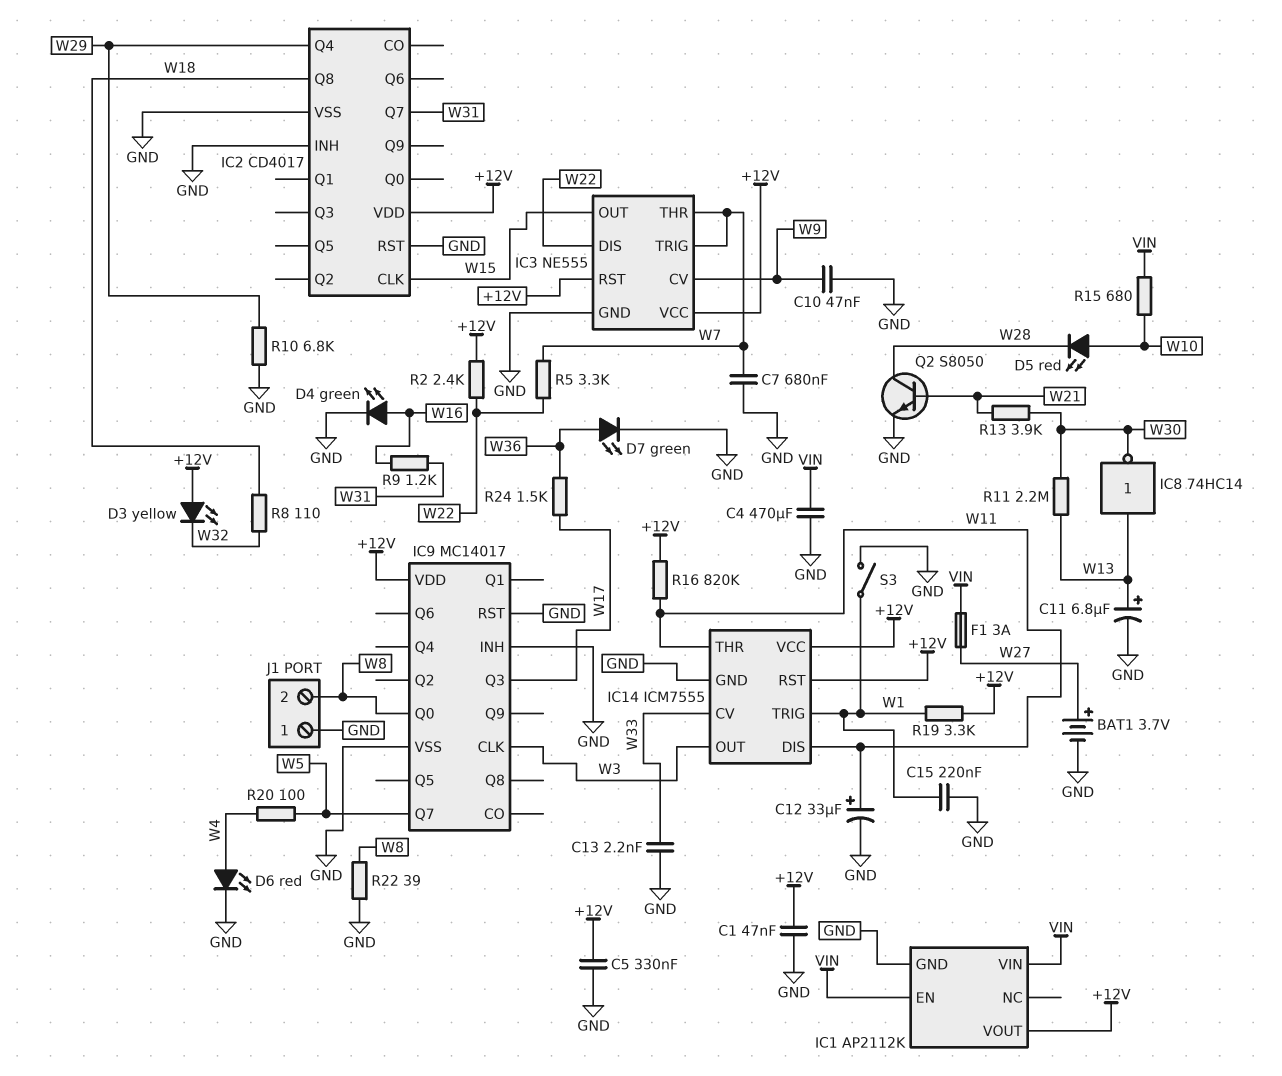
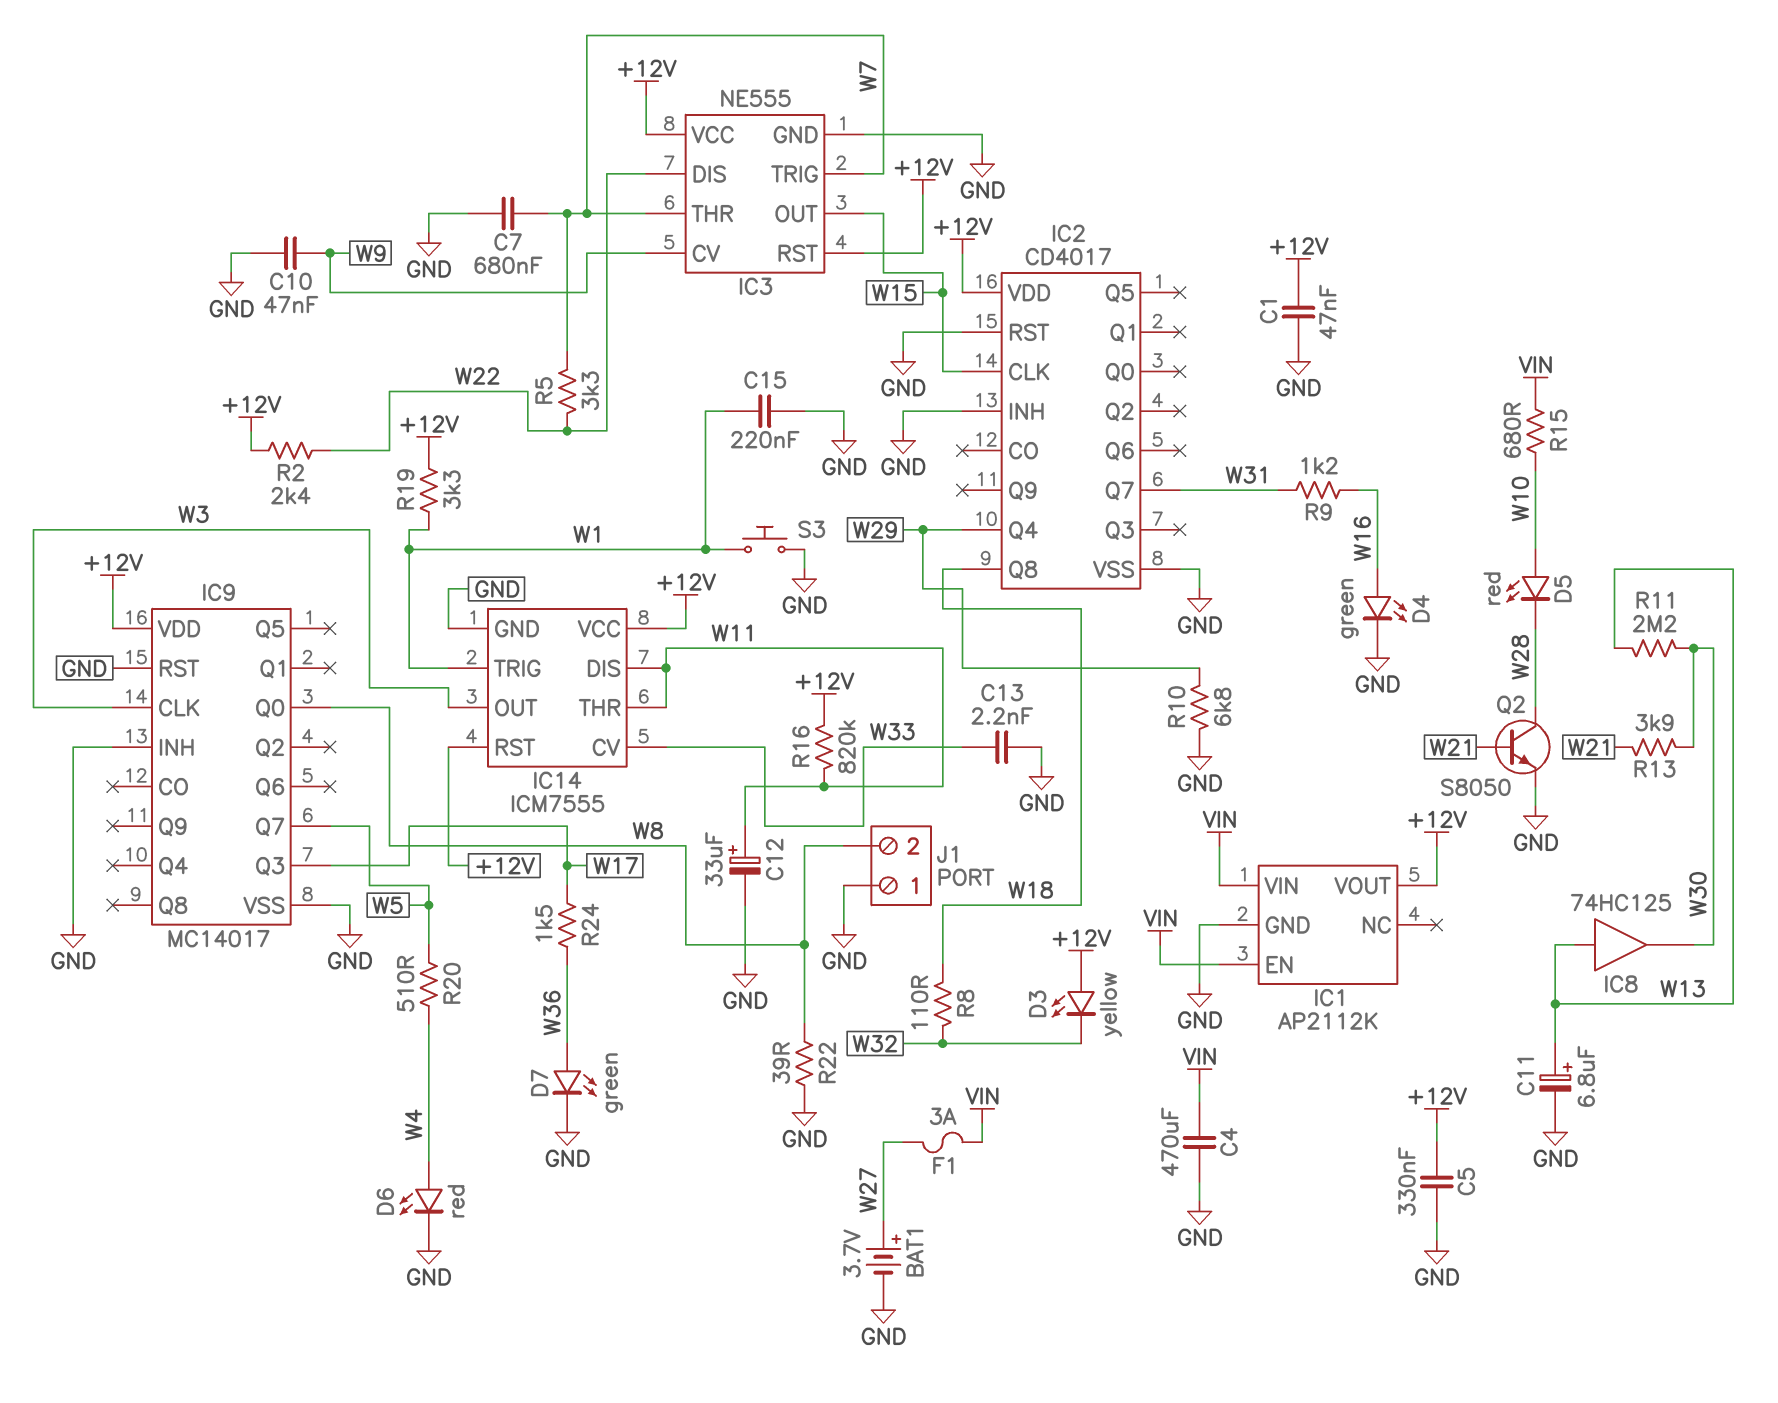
IC8: NOT 74HC14 (in W13, out W30) -> buffer 74HC125 (in W13, out W30)
R20: 100 (W4, W5) -> 510 (W4, W5)
S3: switch (GND, W1) -> button (GND, W1)

